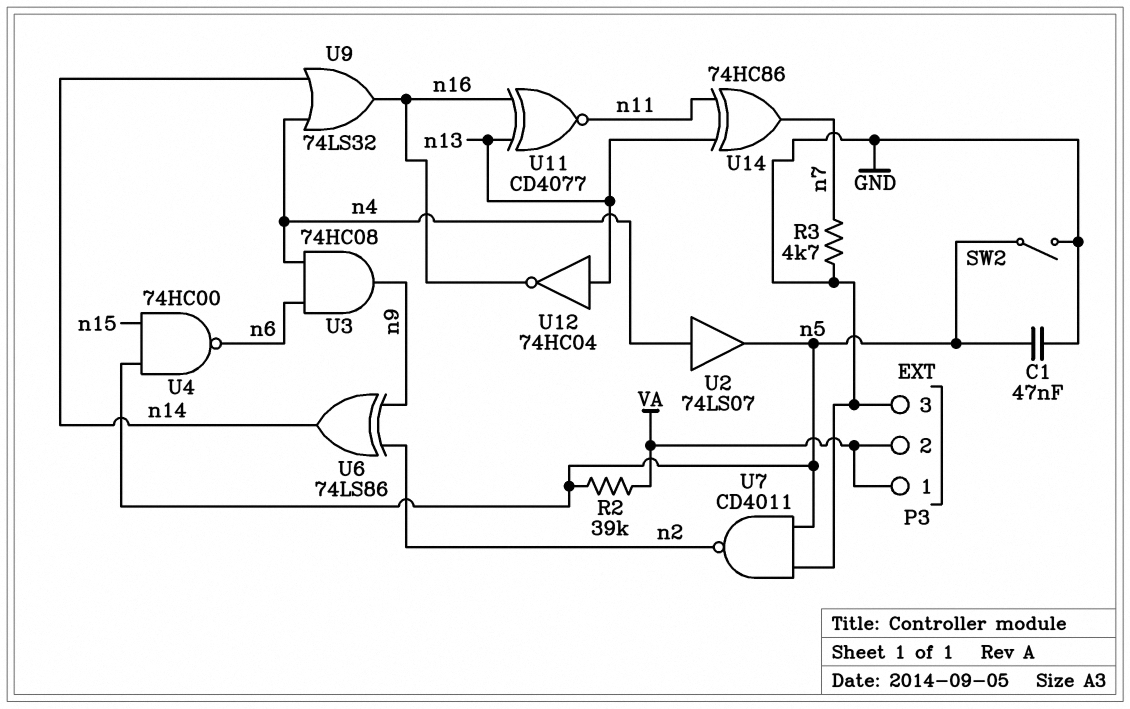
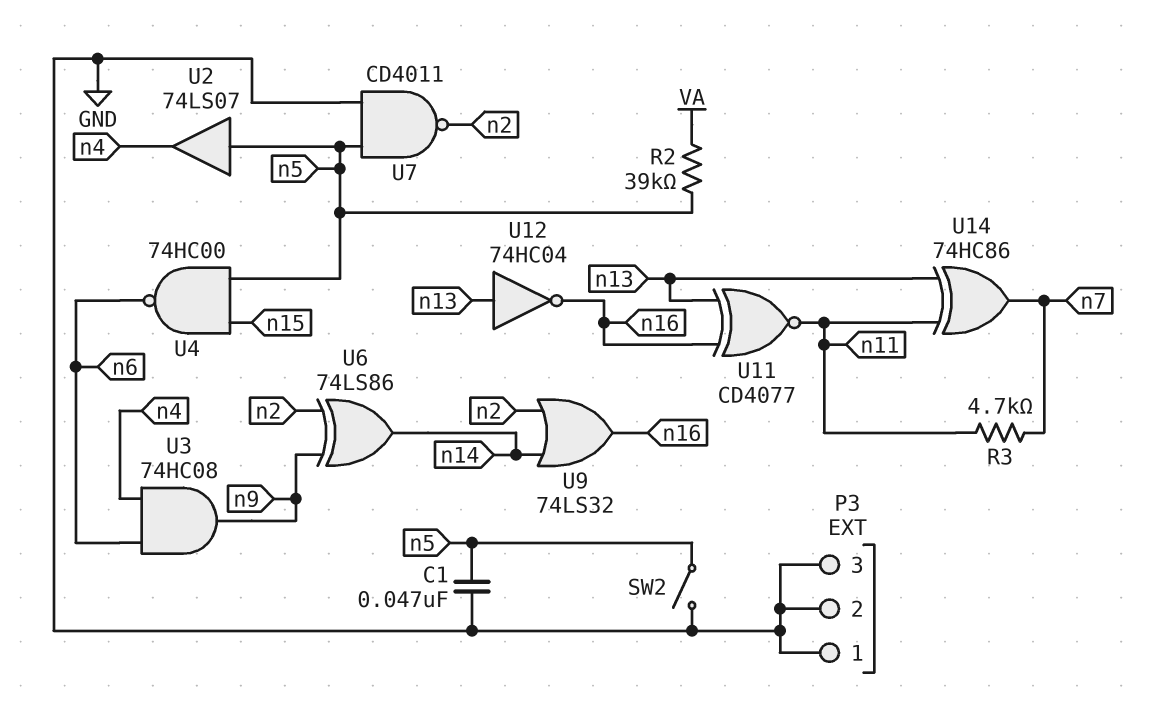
P3 pin 1: VA -> GND
P3 pin 2: VA -> GND
R3: 4.7k (GND, n7) -> 4.7k (n7, n11)
U2: buffer 74LS07 (in n4, out n5) -> buffer 74LS07 (in n5, out n4)
U9: OR 74LS32 (in n4, in n14, out n16) -> OR 74LS32 (in n2, in n14, out n16)

